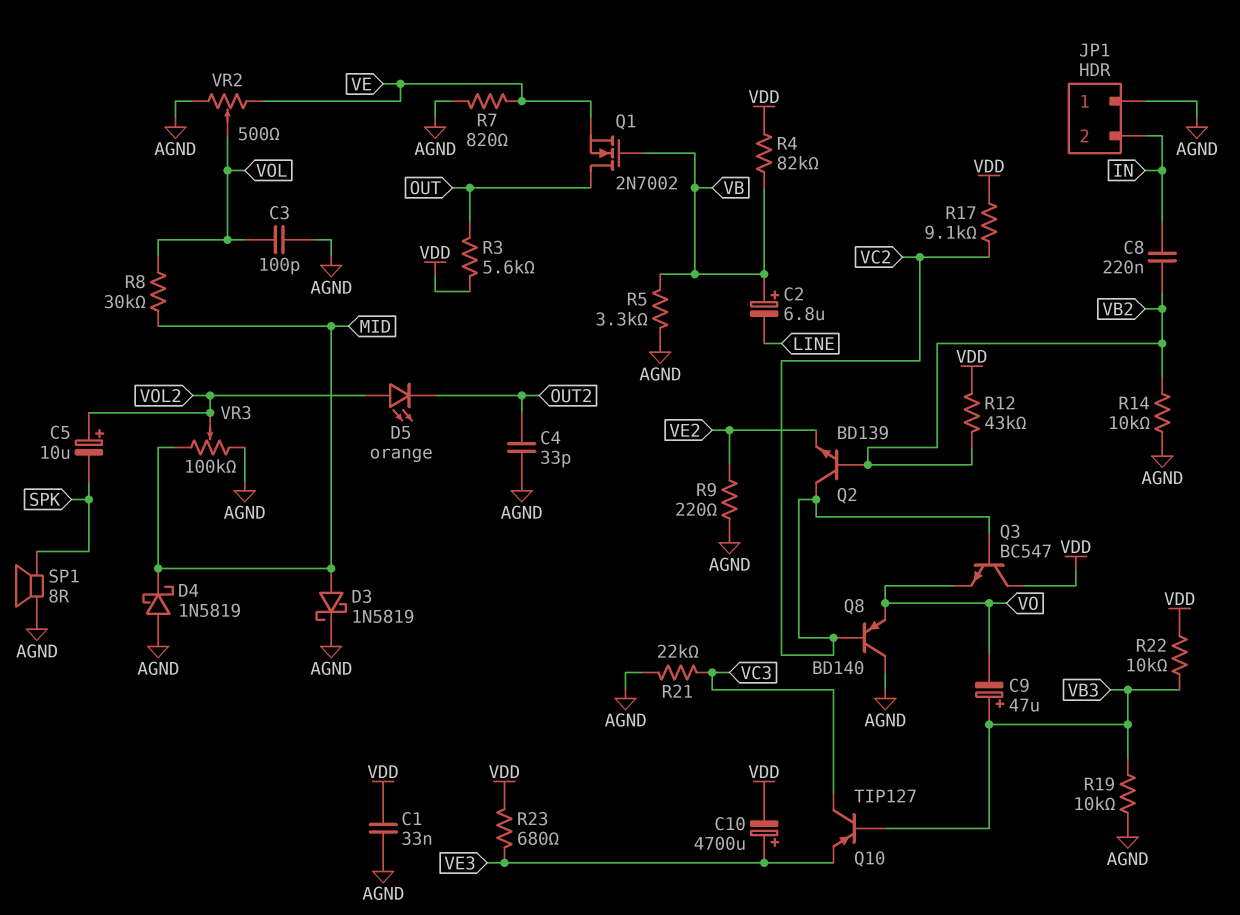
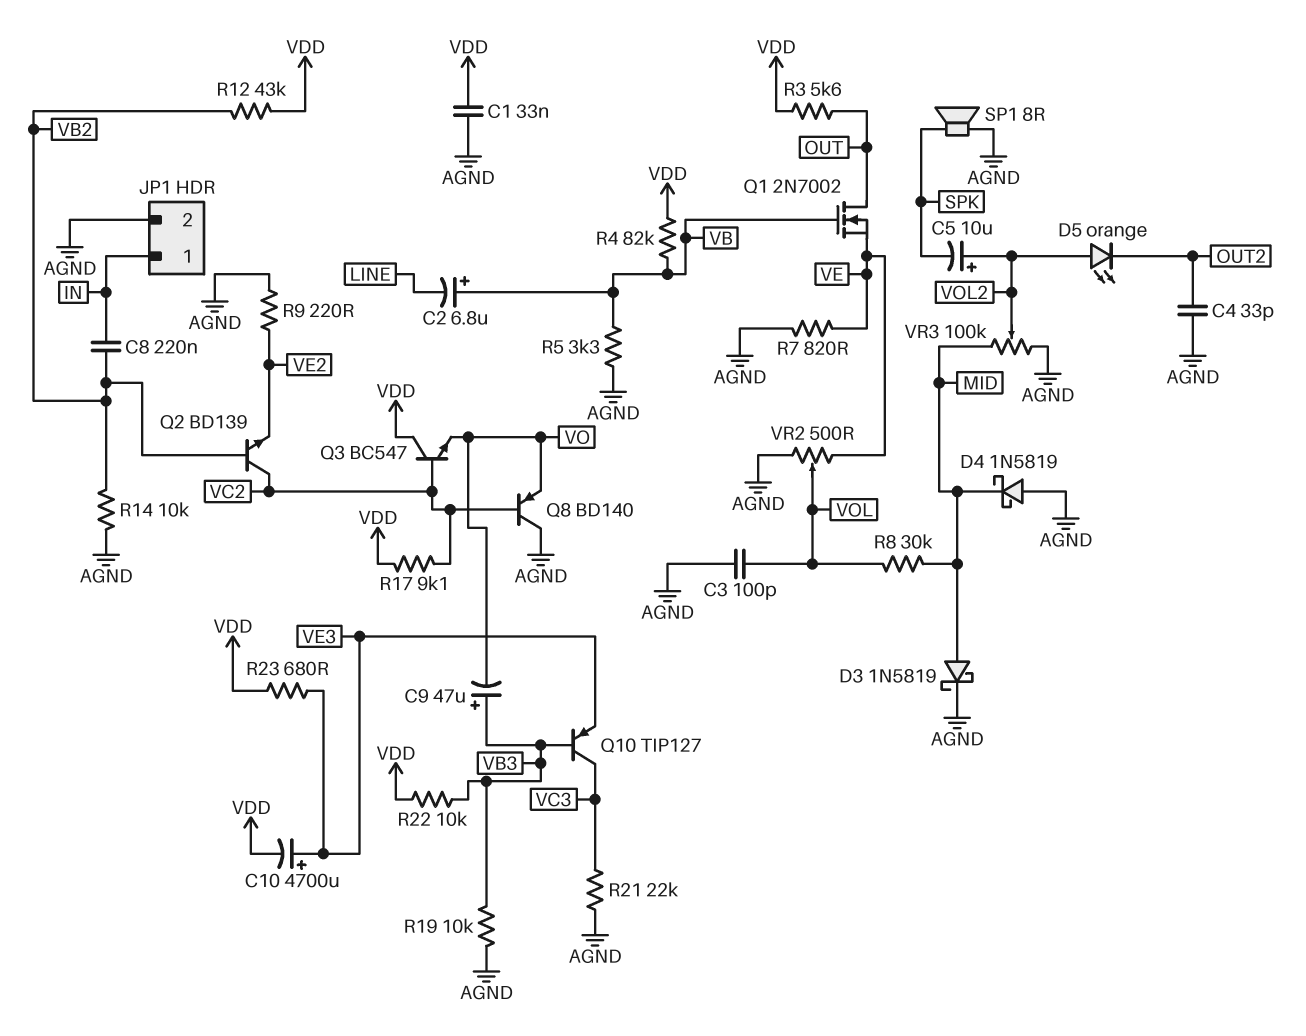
JP1 pin 1: AGND -> IN
JP1 pin 2: IN -> AGND

